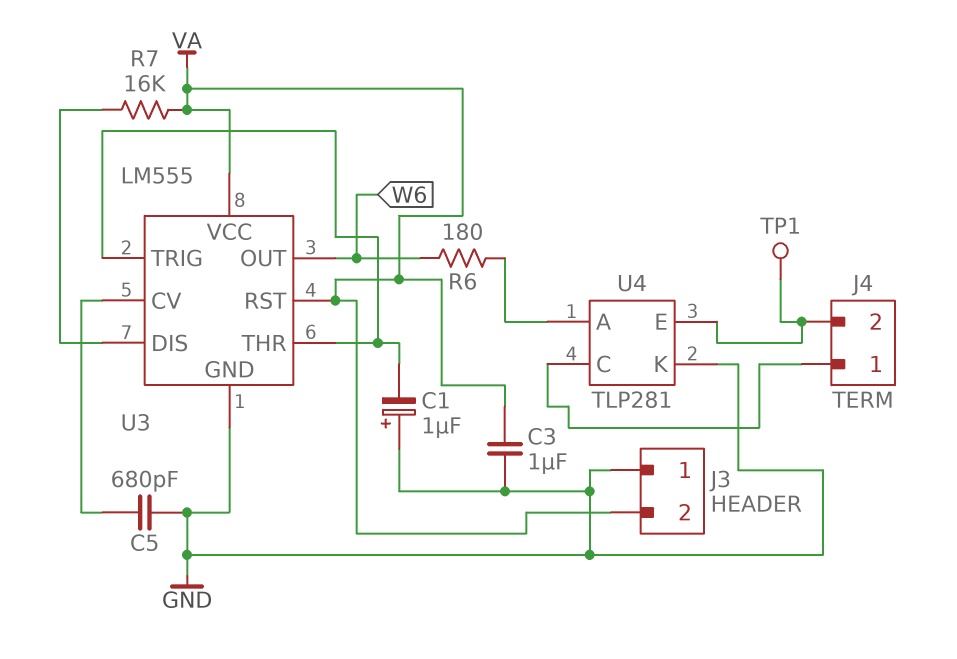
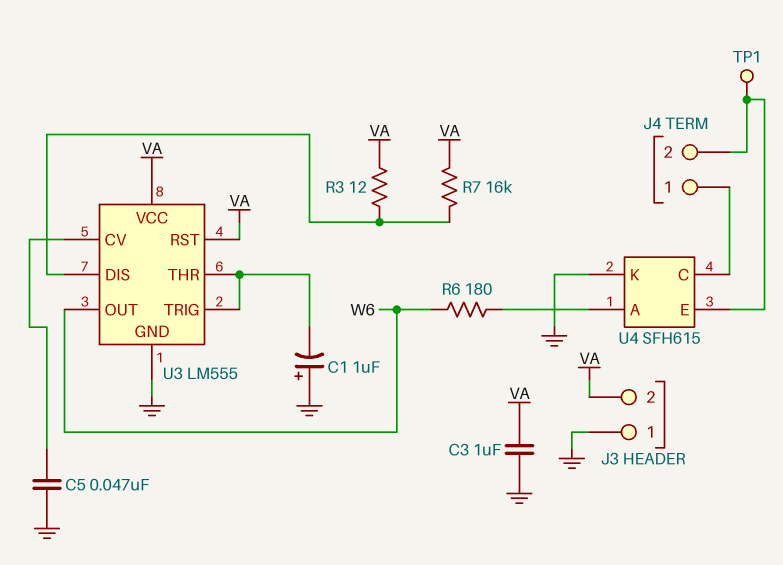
C5: 680pF (GND, U3/CV) -> 47nF (GND, U3/CV)
R3: none -> 12 (U3/DIS, VA)
U4: TLP281 -> SFH615

